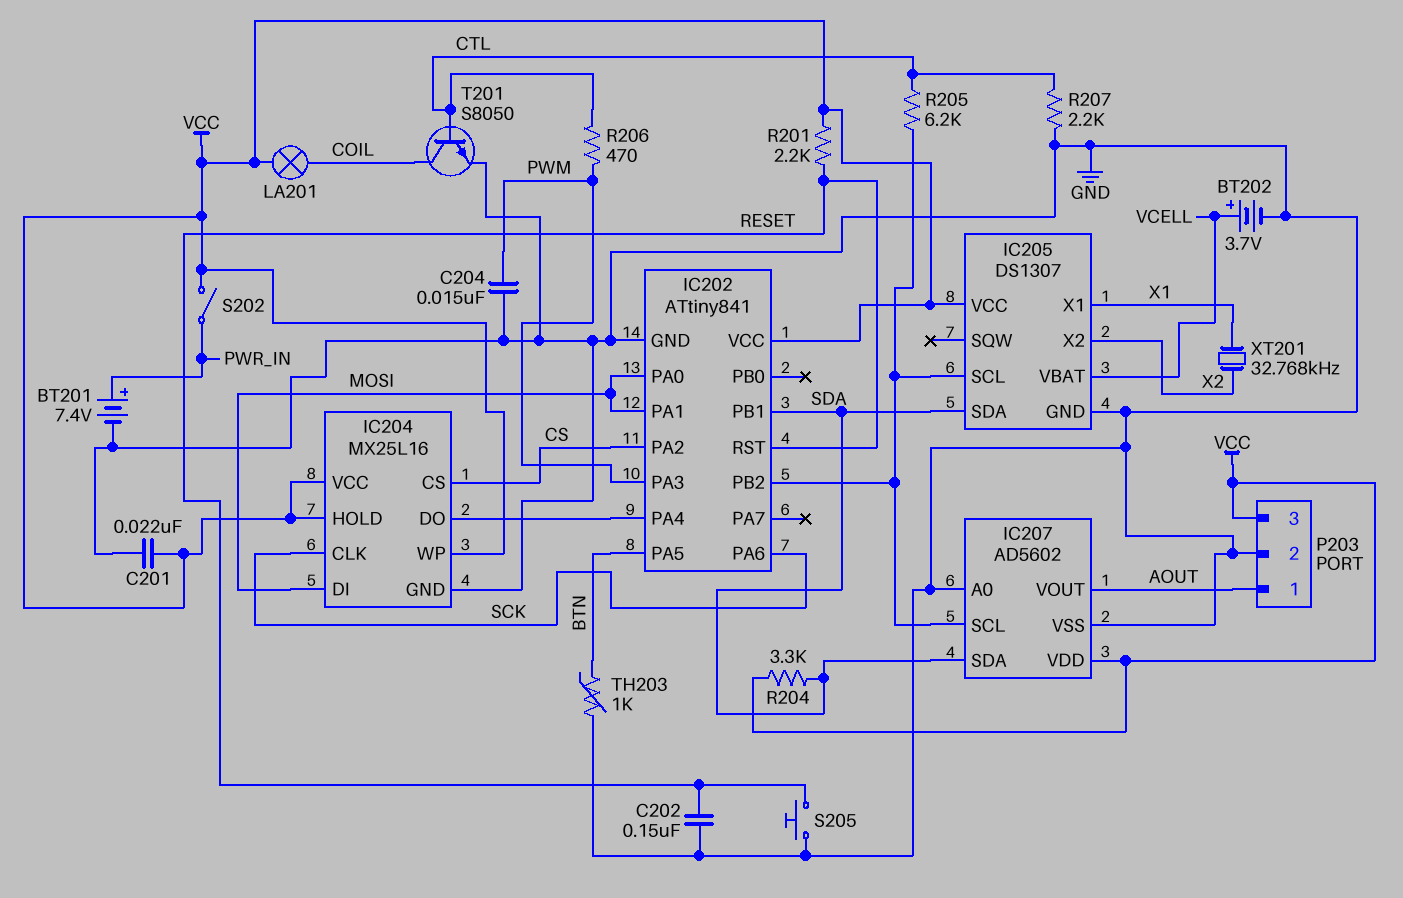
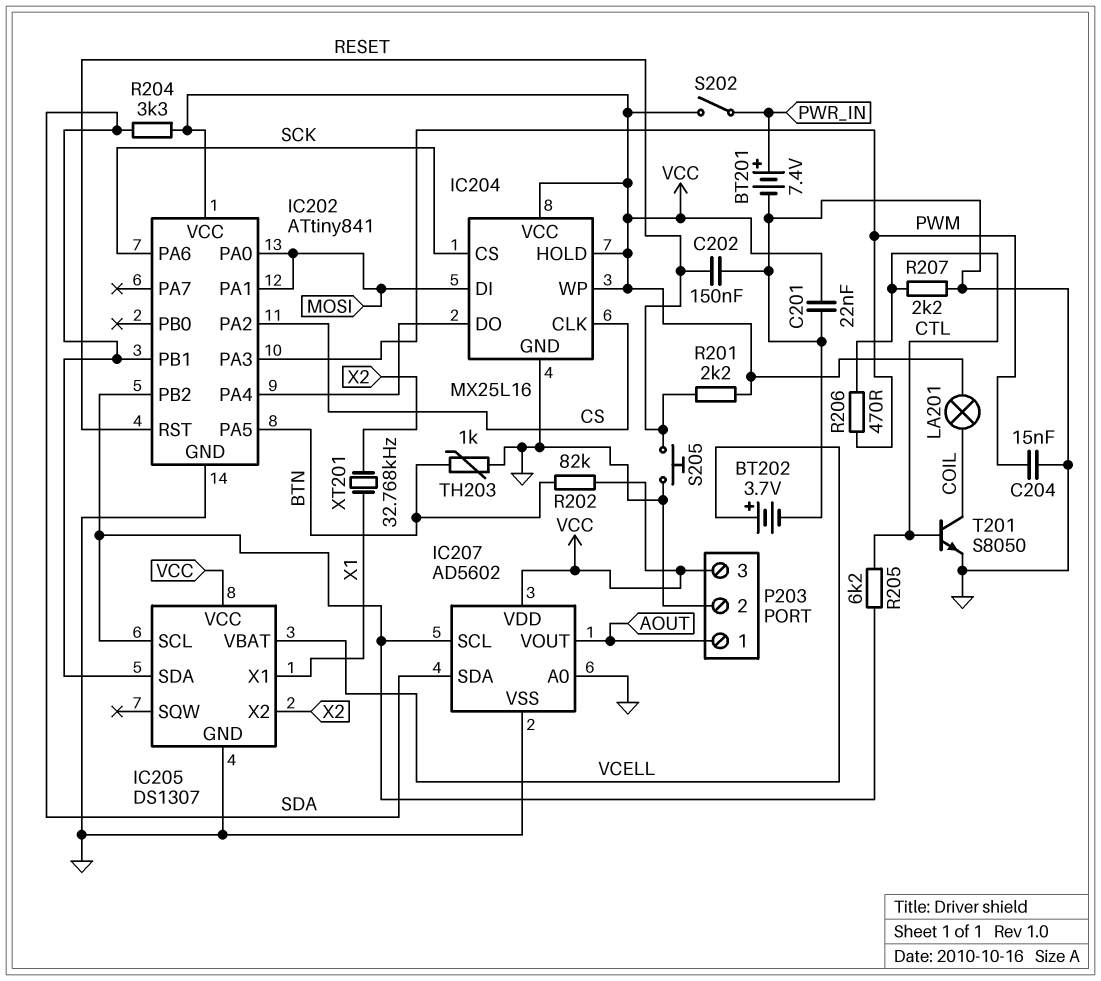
IC204 pin CLK: SCK -> CS
IC204 pin CS: CS -> SCK
R202: none -> 82k (BTN, VCC)

